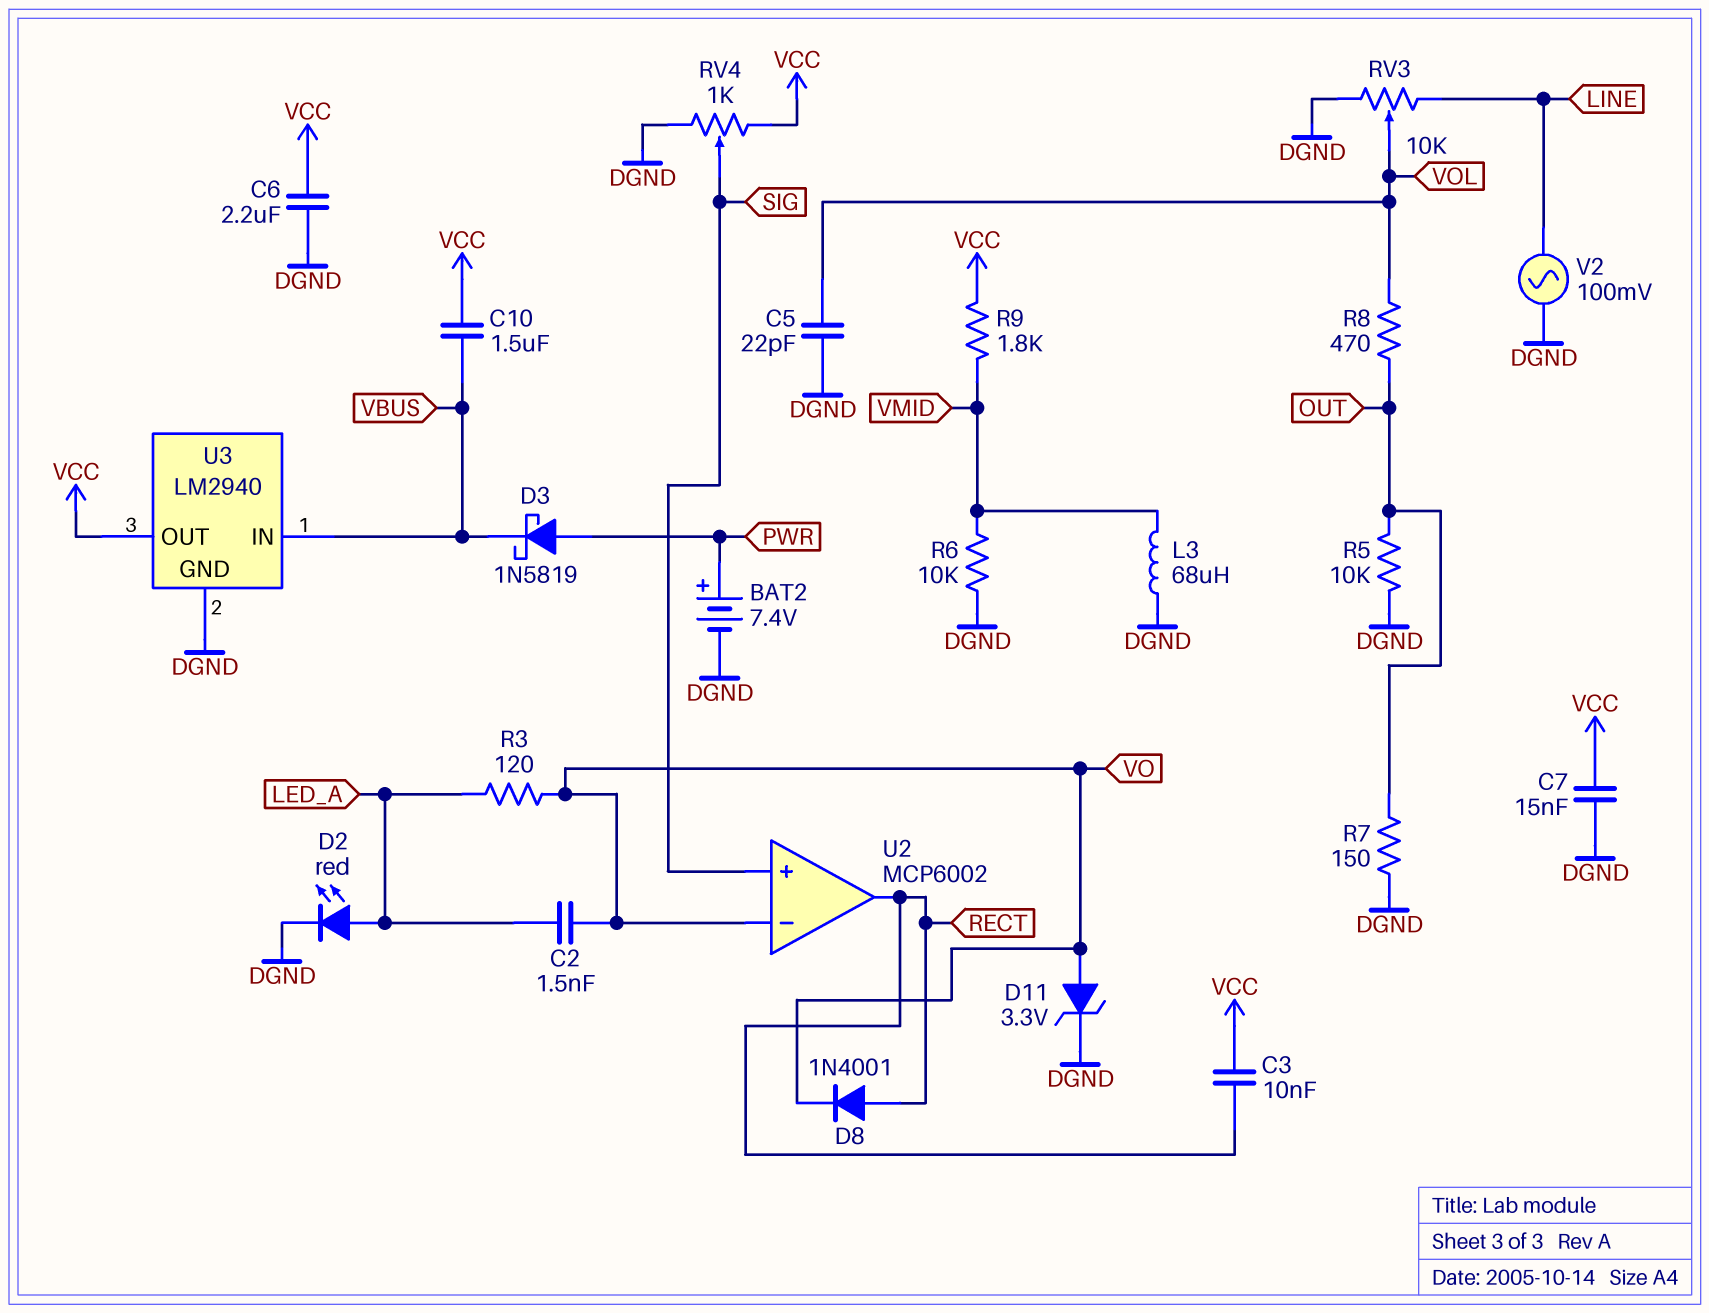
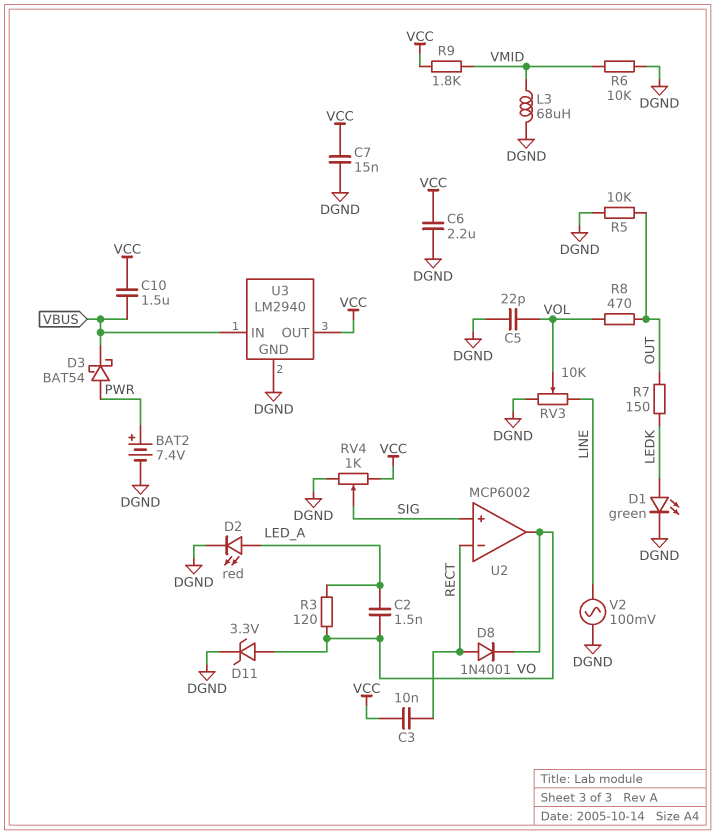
D1: none -> LED green (A LEDK, K DGND)
D3: schottky 1N5819 (A PWR, K VBUS) -> schottky BAT54 (A PWR, K VBUS)
R7: 150 (DGND, OUT) -> 150 (LEDK, OUT)
U2 pin in-: VO -> RECT
U2 pin out: RECT -> VO

